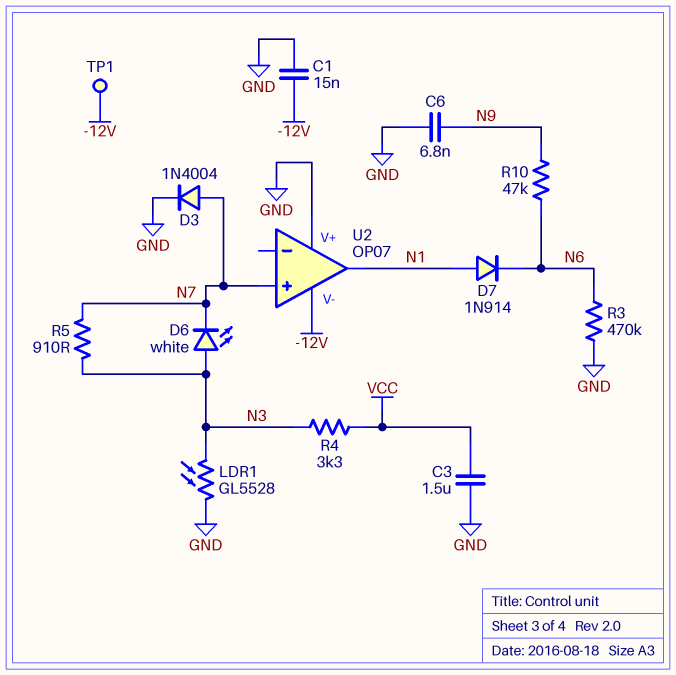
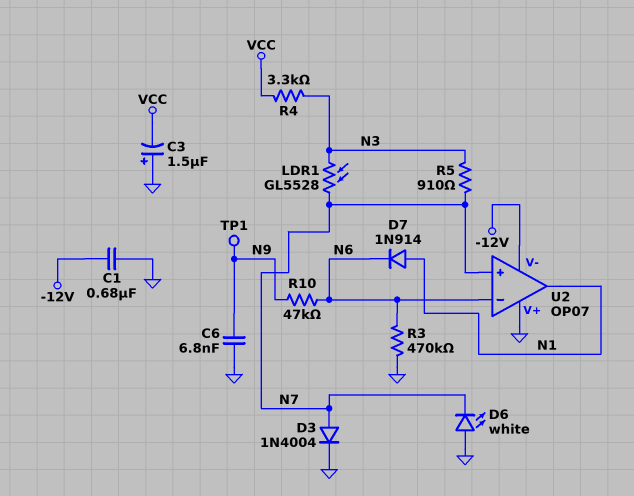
C1: 15nF (-12V, GND) -> 680nF (-12V, GND)
C3: 1.5uF (GND, VCC) -> 1.5uF (plus GND, minus VCC)
D6: LED white (A N3, K N7) -> LED white (A GND, K N7)
LDR1: GL5528 (GND, N3) -> GL5528 (N3, N7)
TP1: test point (-12V) -> test point (N9)
U2 pin in-: none -> N6

